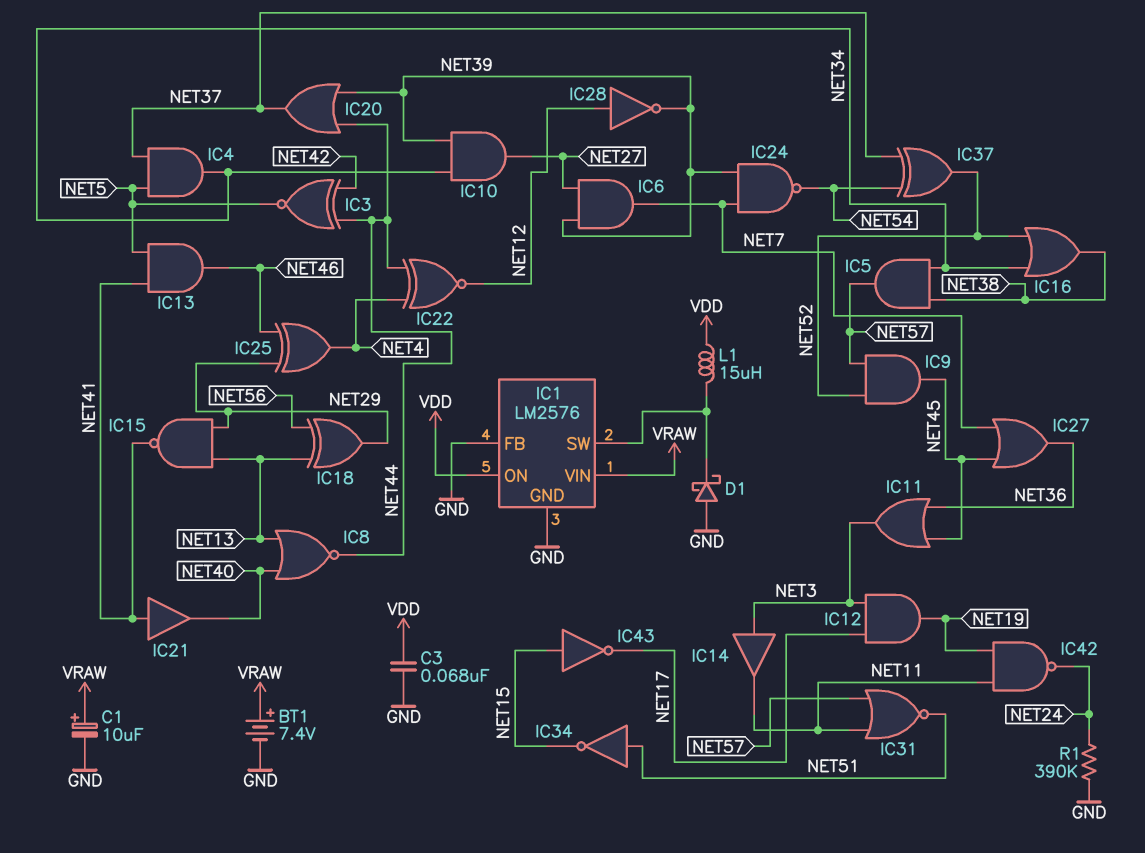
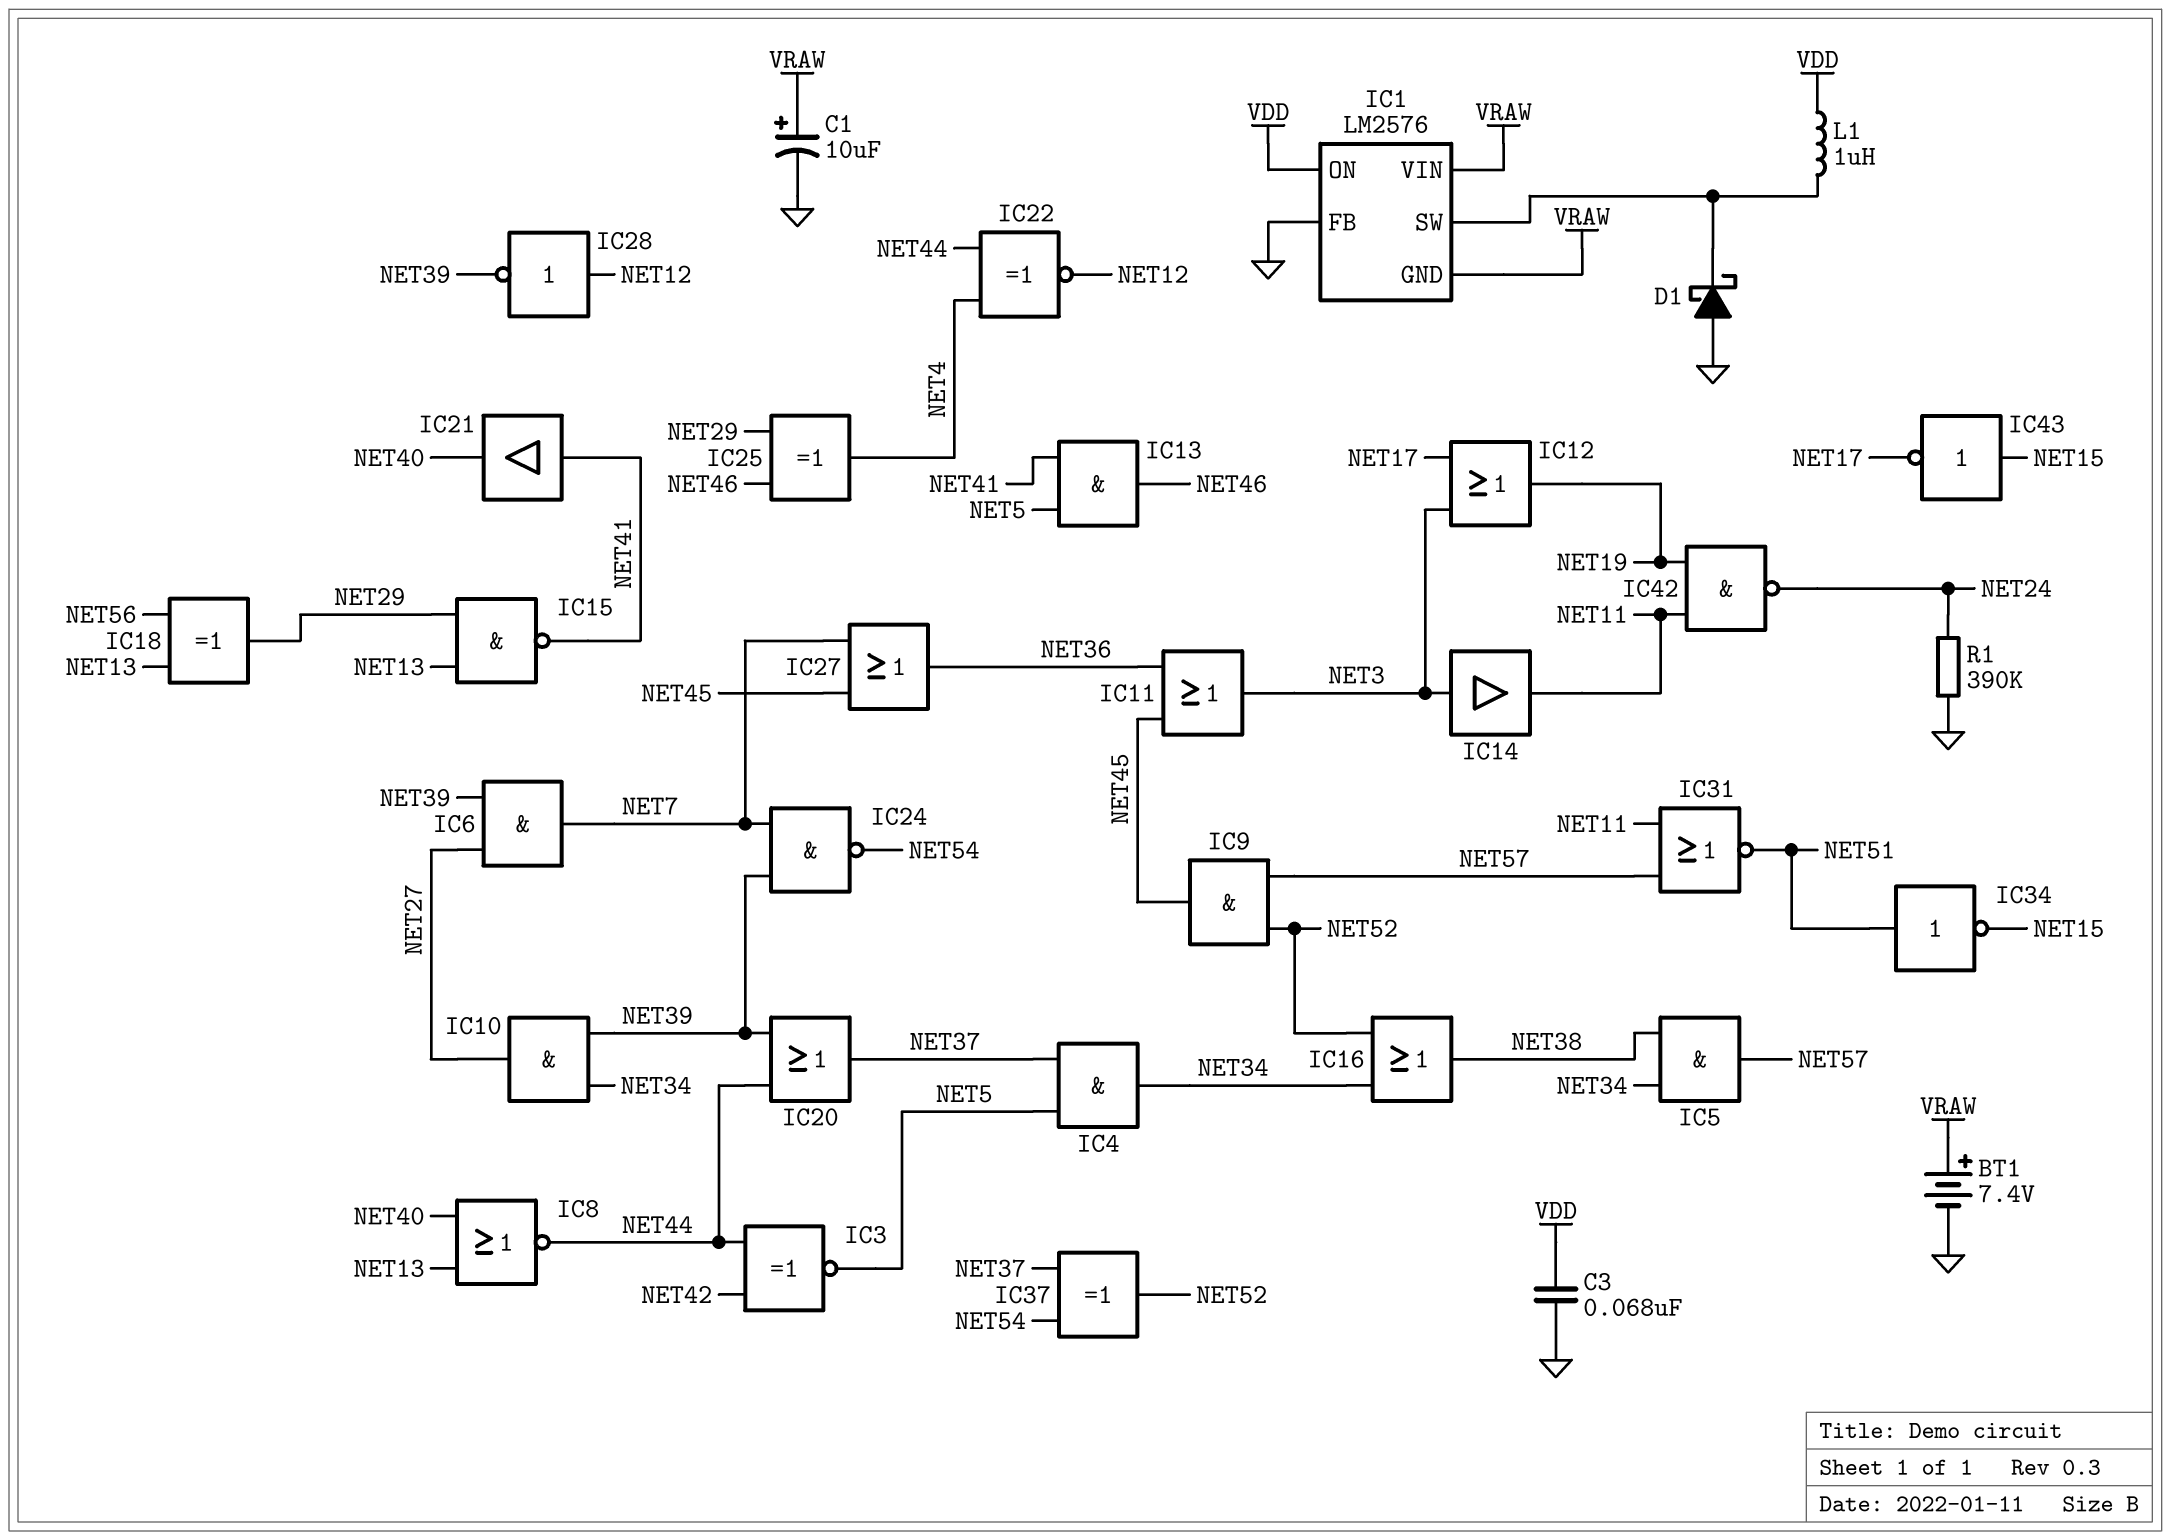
IC1 pin GND: GND -> VRAW
IC12: AND (in NET3, in NET17, out NET19) -> OR (in NET3, in NET17, out NET19)
L1: 15uH (IC1/SW, VDD) -> 1uH (IC1/SW, VDD)

